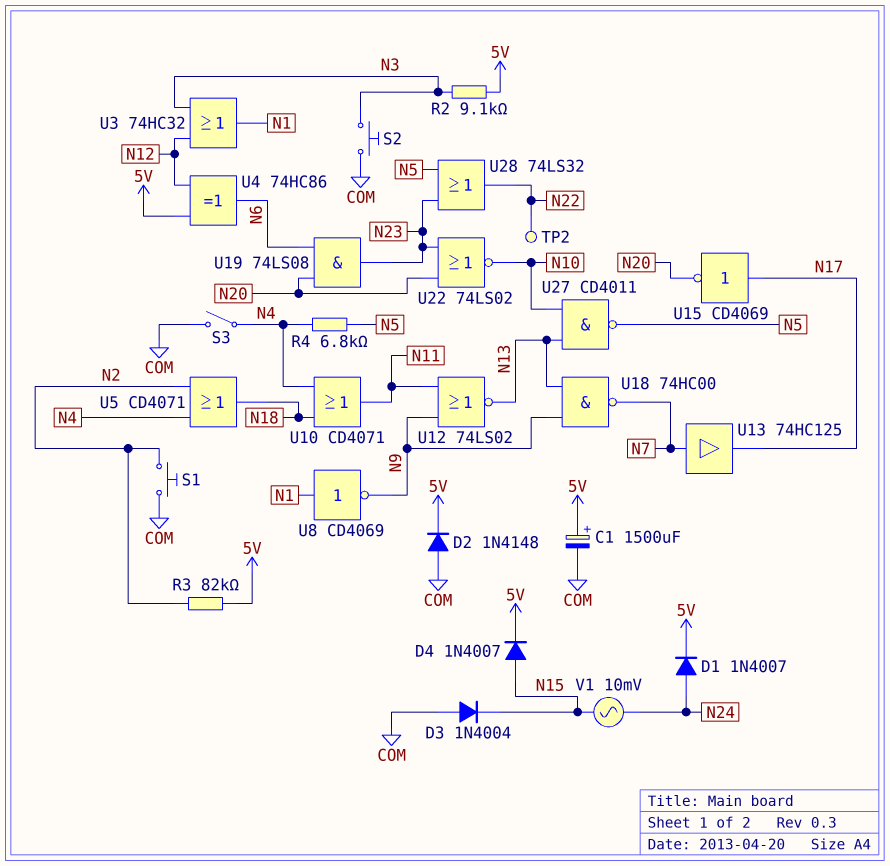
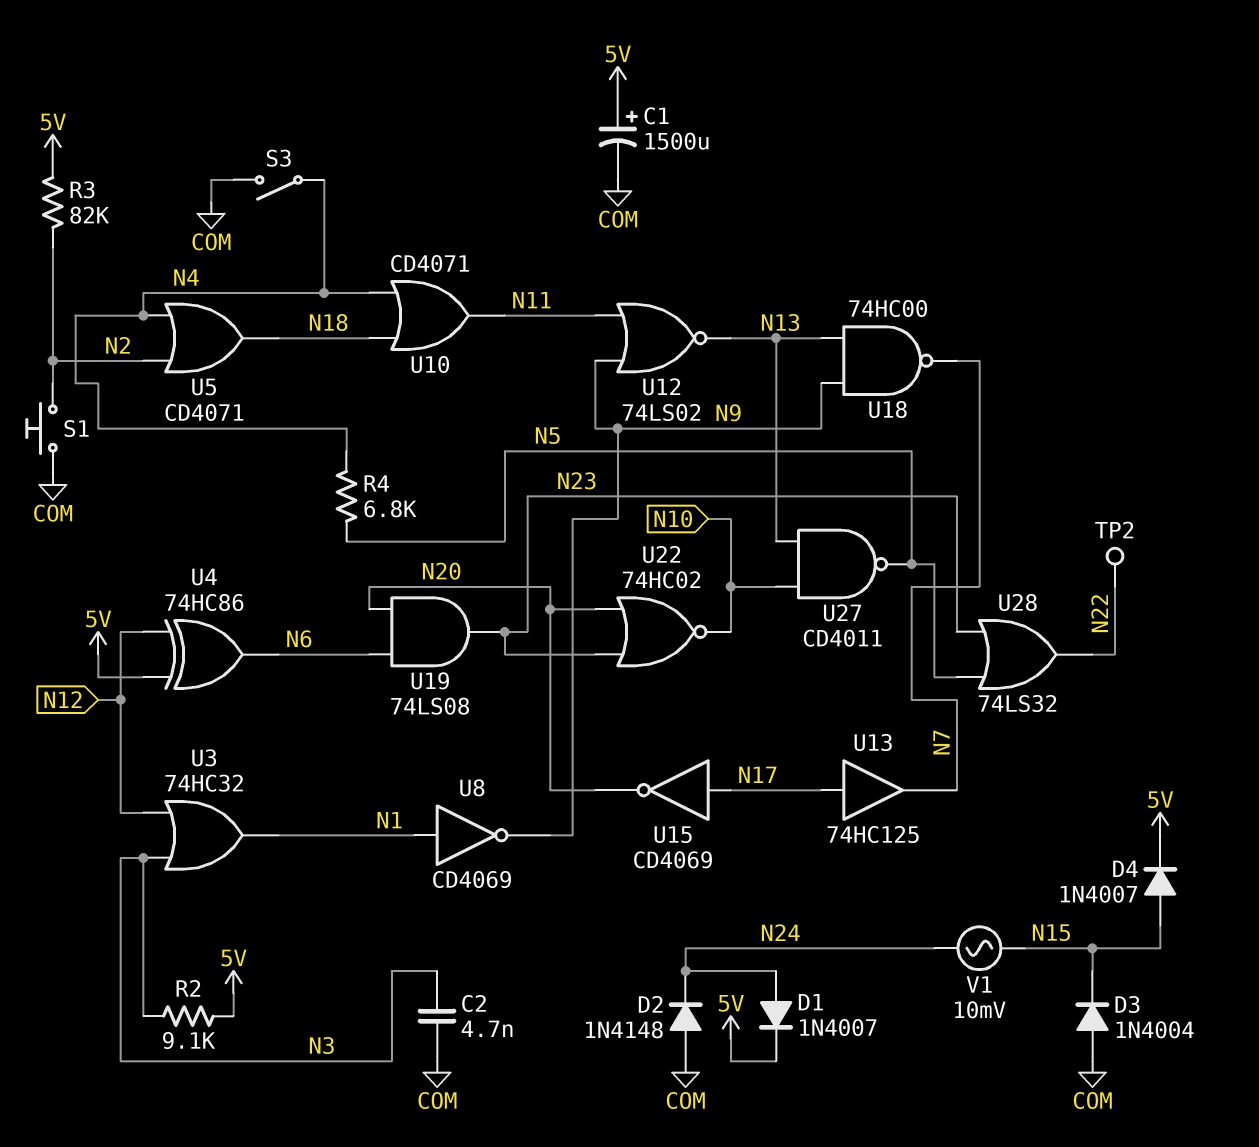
C2: none -> 4.7nF (COM, N3)
D2: diode 1N4148 (A COM, K 5V) -> diode 1N4148 (A COM, K N24)
S2: button (COM, N3) -> none
U13: buffer 74HC125 (in N7, out N17) -> buffer 74HC125 (in N17, out N7)
U22: NOR 74LS02 (in N20, in N23, out N10) -> NOR 74HC02 (in N20, in N23, out N10)

